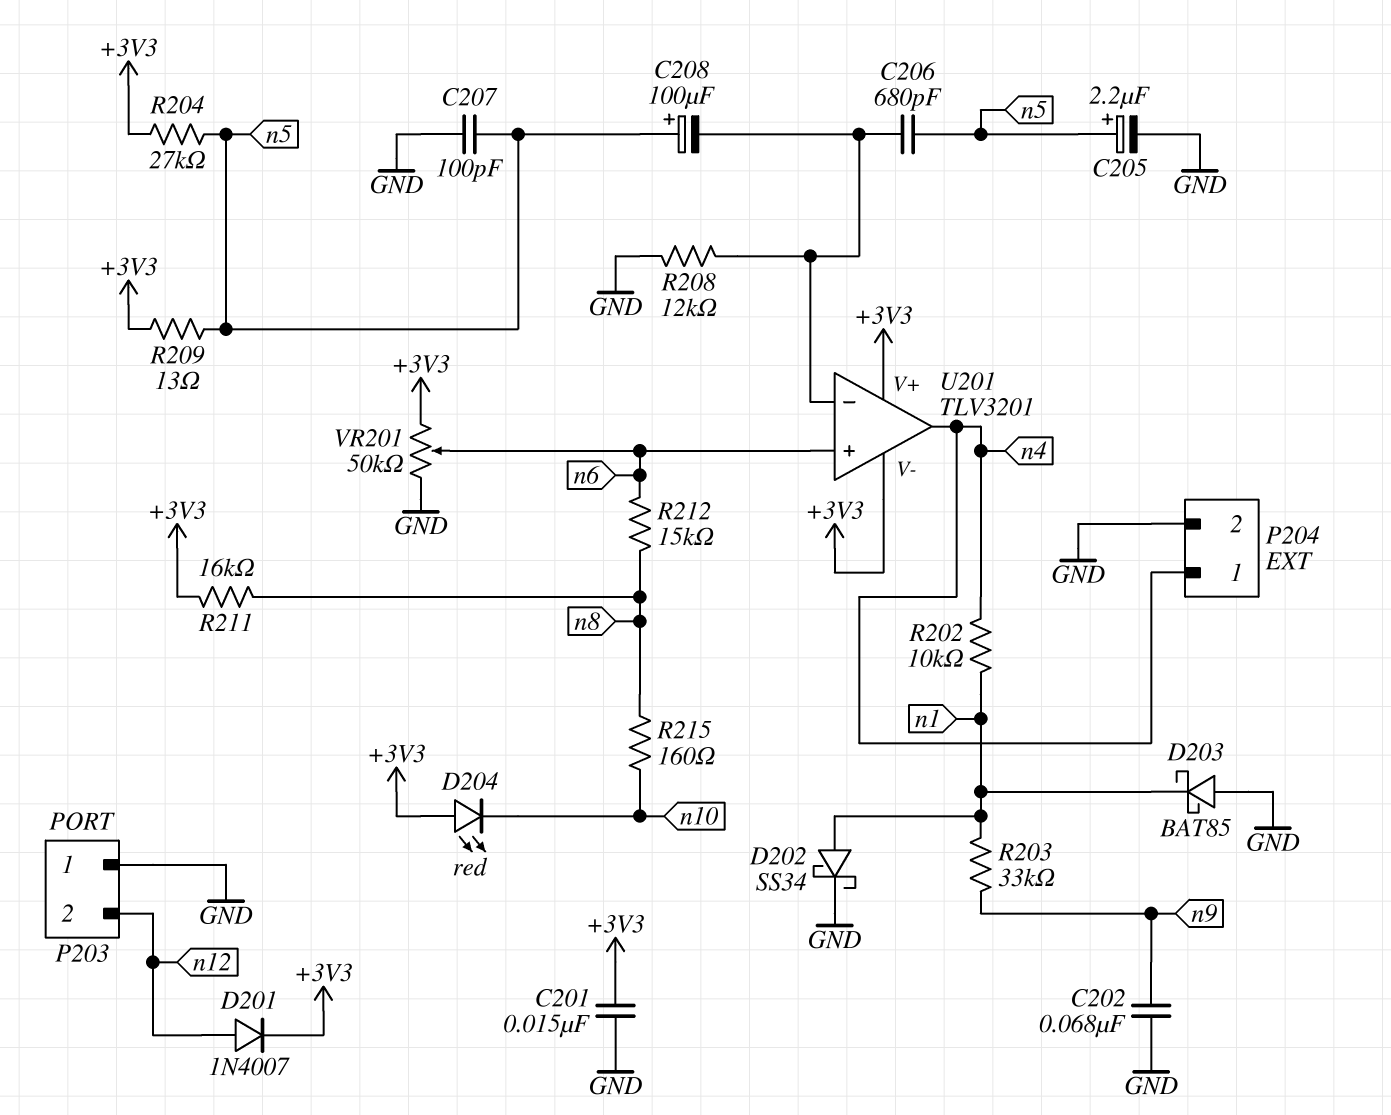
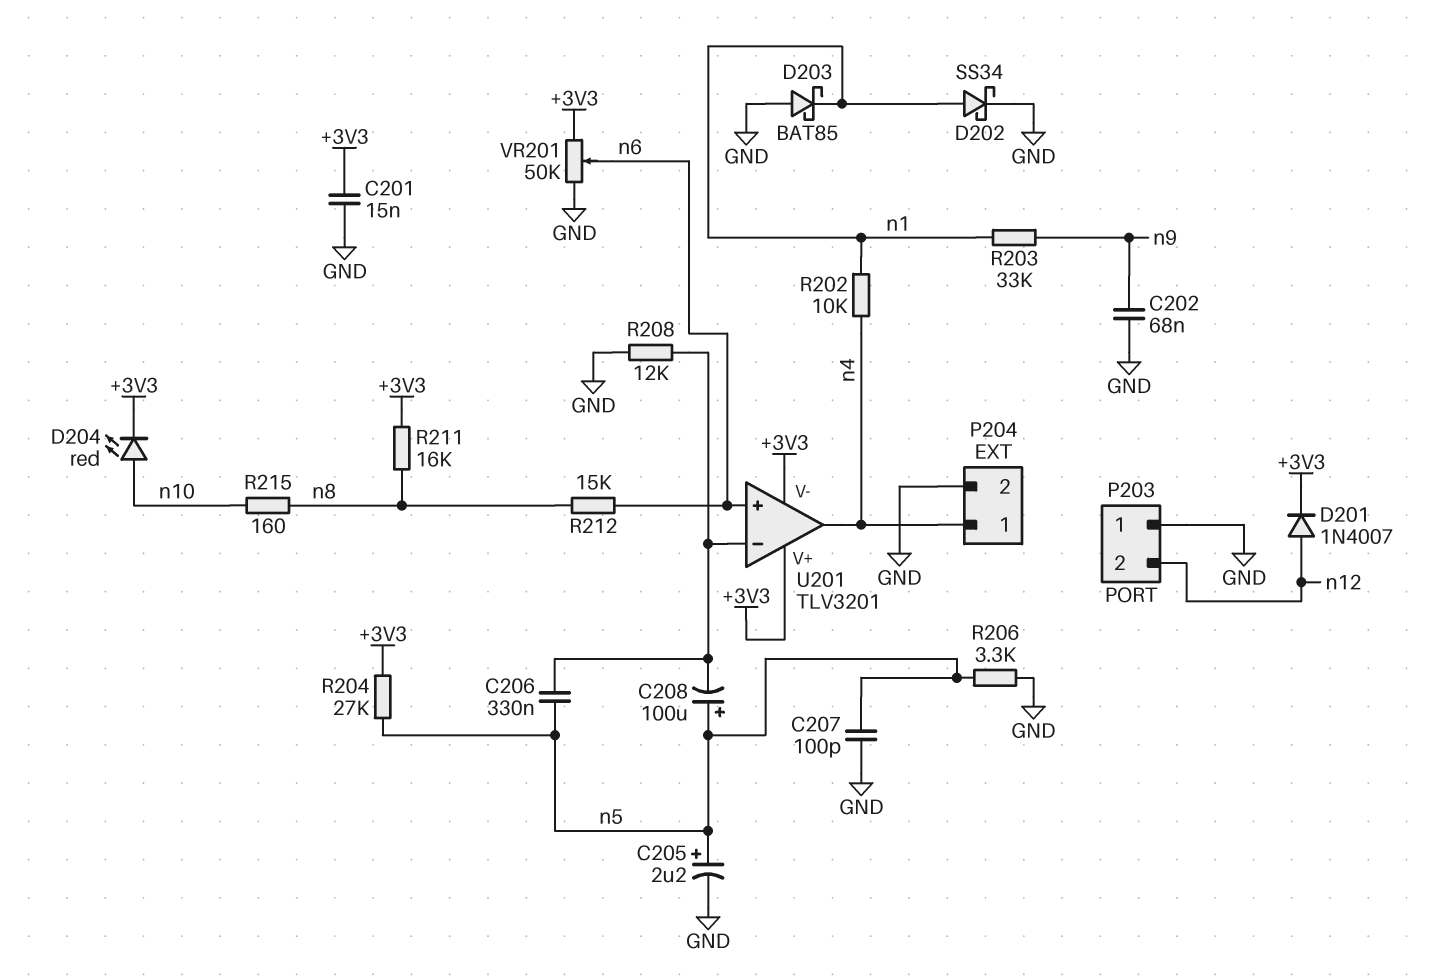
C206: 680pF (U201/in-, n5) -> 330nF (U201/in-, n5)
D204: LED red (A +3V3, K n10) -> LED red (A n10, K +3V3)
R206: none -> 3.3k (GND, n5)
R209: 13 (+3V3, n5) -> none

